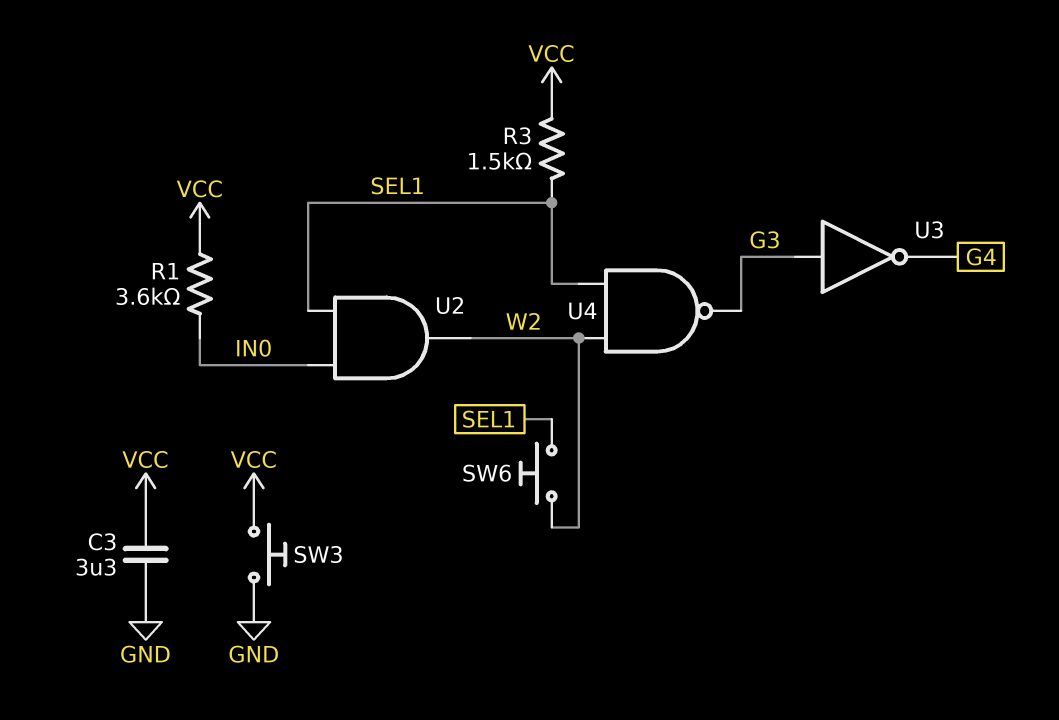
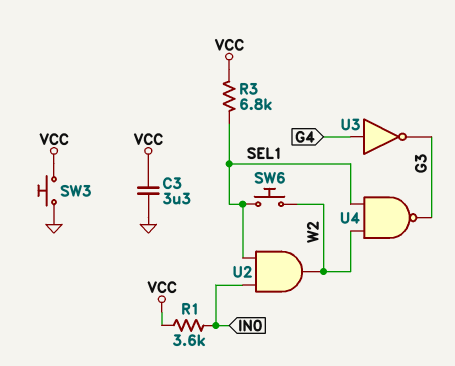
R3: 1.5k (SEL1, VCC) -> 6.8k (SEL1, VCC)
U3: NOT (in G3, out G4) -> NOT (in G4, out G3)

